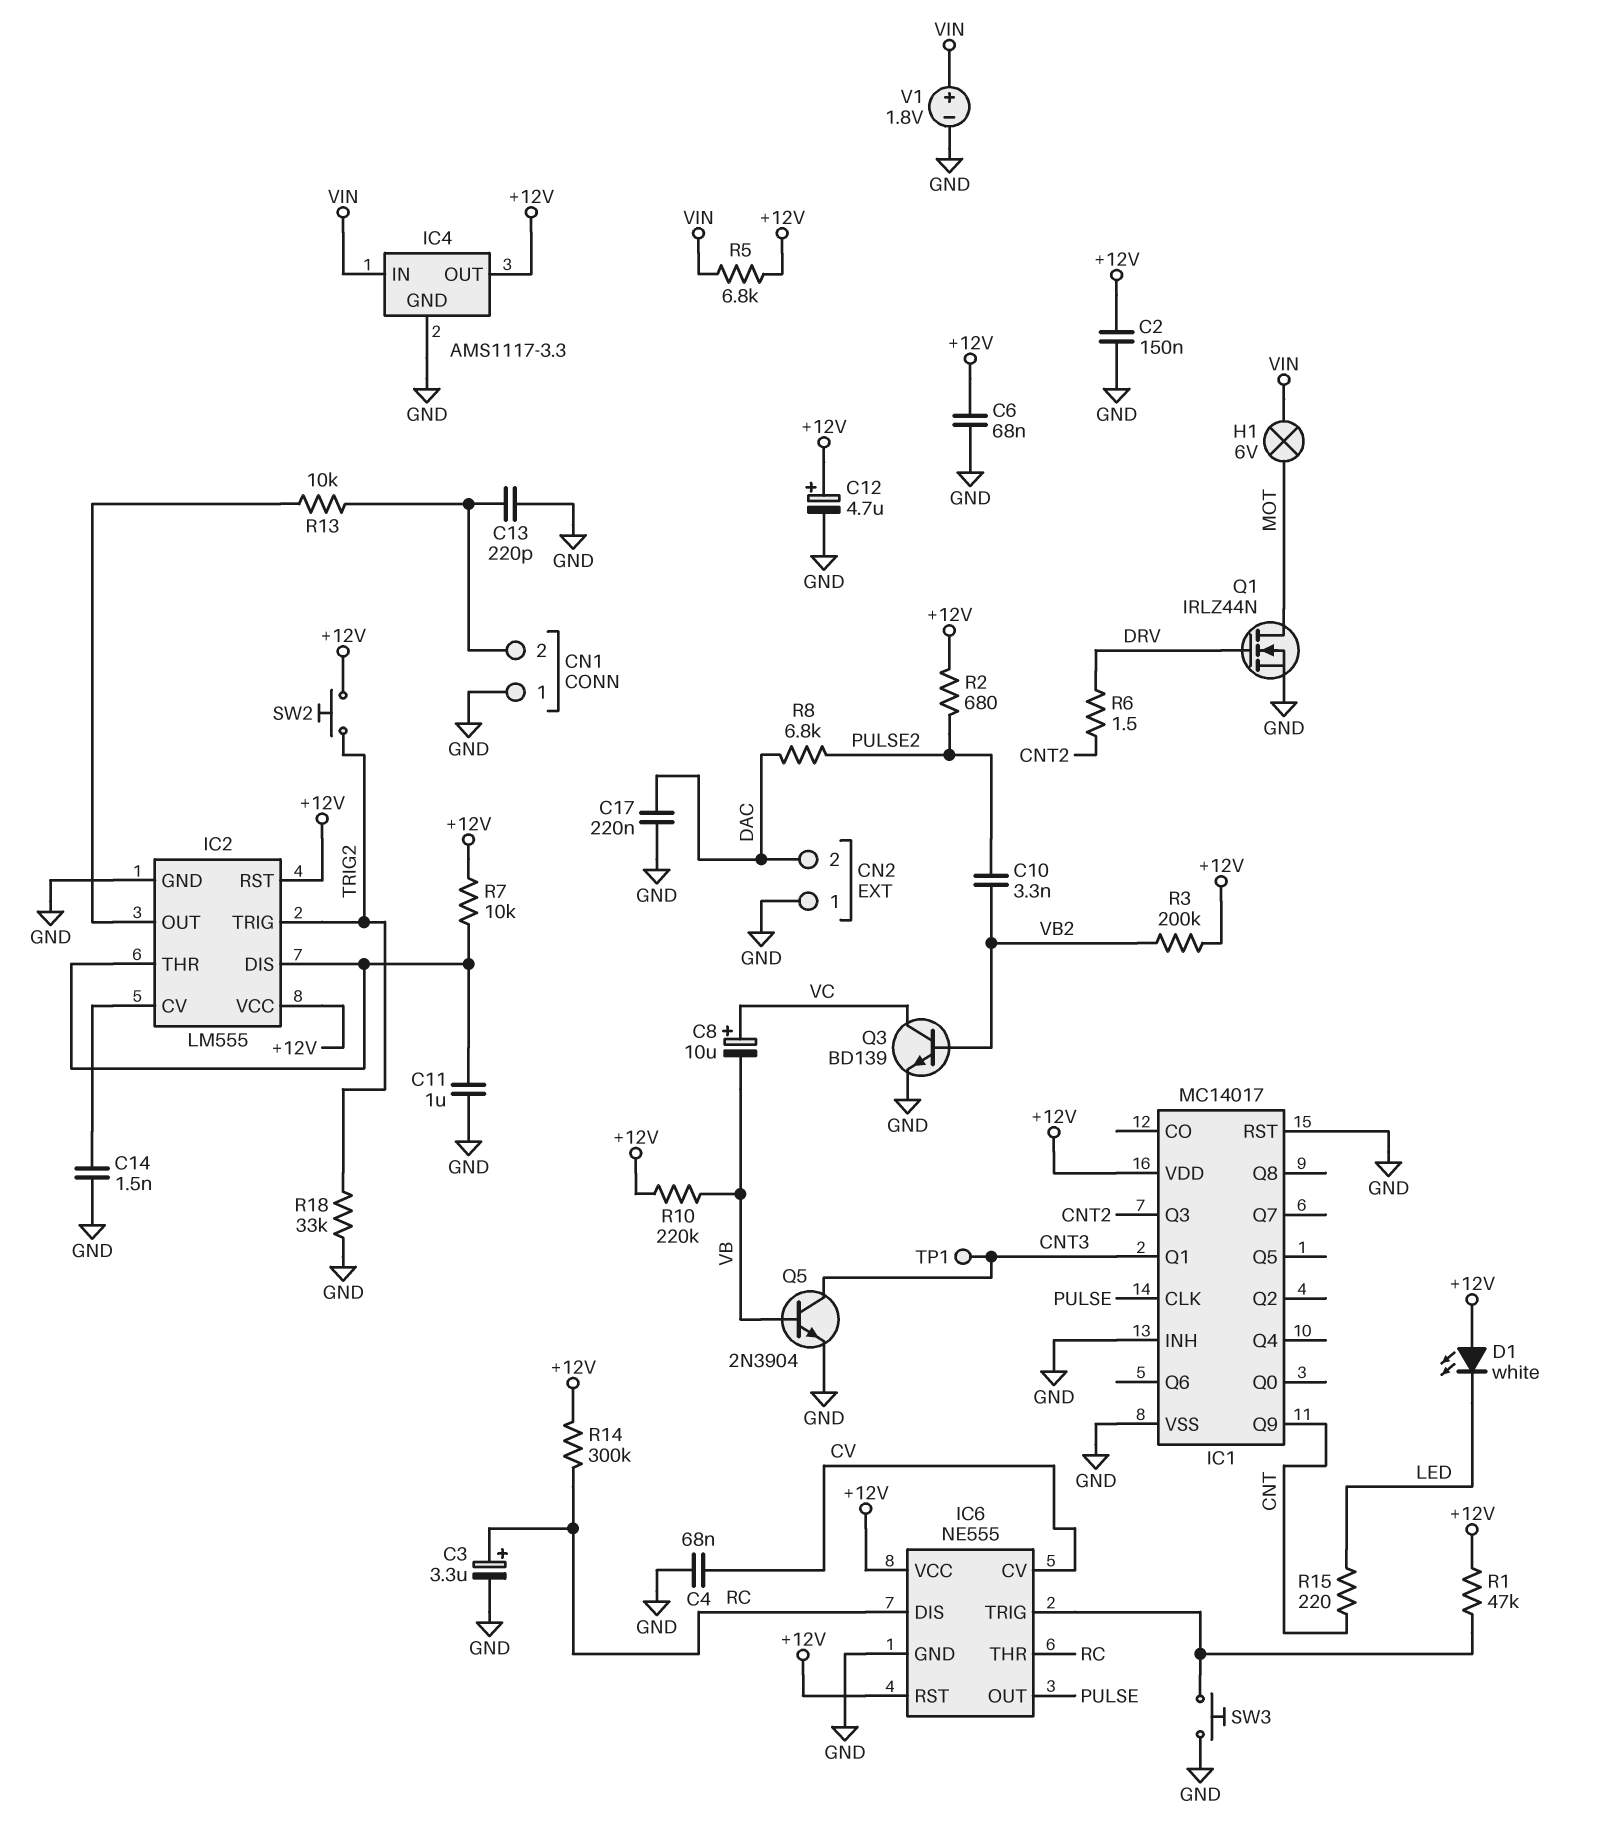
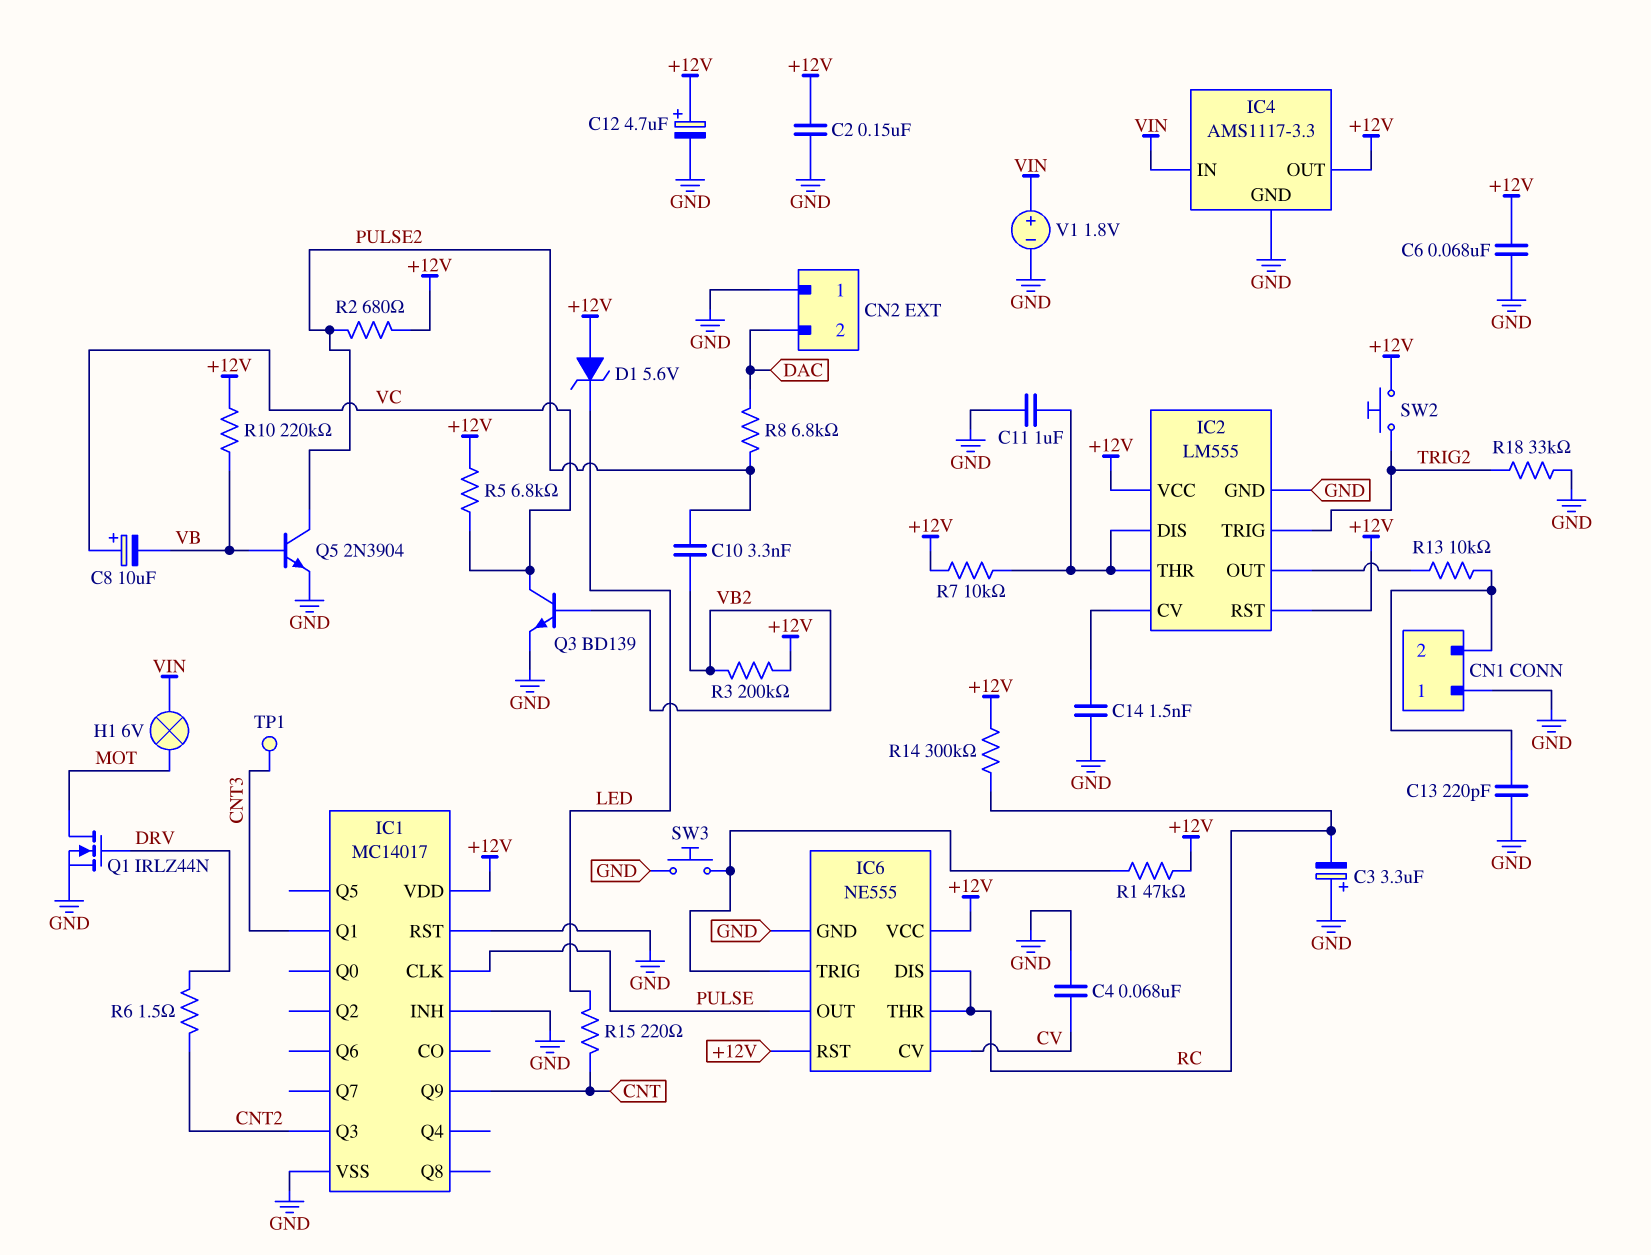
C3: 3.3uF (plus RC, minus GND) -> 3.3uF (plus GND, minus RC)
C17: 220nF (DAC, GND) -> none
D1: LED white (A +12V, K LED) -> zener 5.6V (A +12V, K LED)
Q5: NPN 2N3904 (B VB, C CNT3, E GND) -> NPN 2N3904 (B VB, C PULSE2, E GND)
R5: 6.8k (+12V, VIN) -> 6.8k (+12V, VC)

